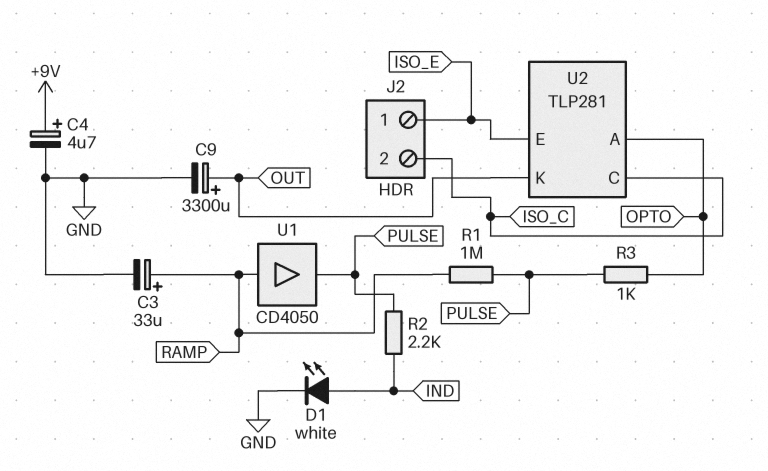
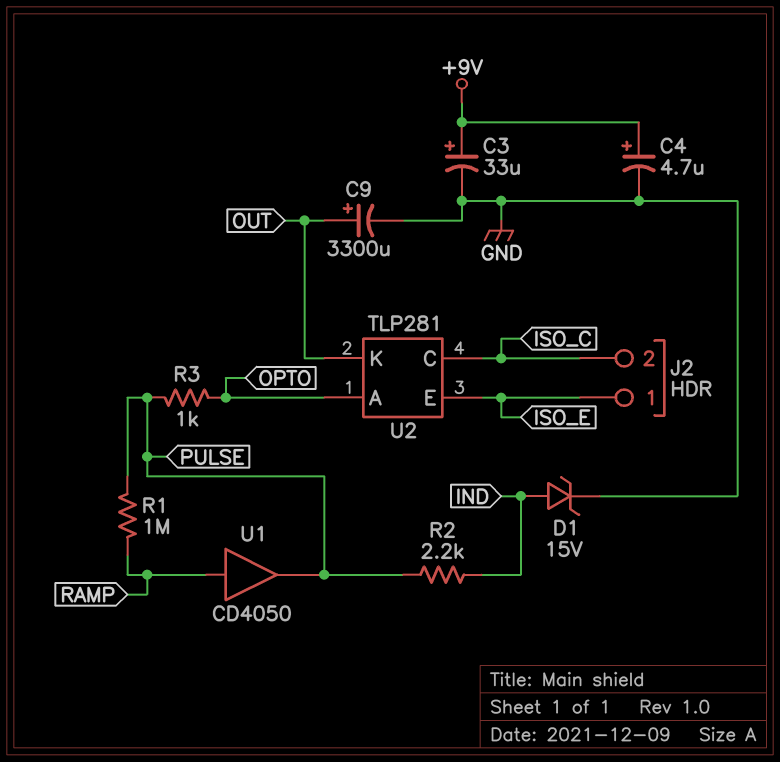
C3: 33uF (plus RAMP, minus GND) -> 33uF (plus +9V, minus GND)
D1: LED white (A IND, K GND) -> zener 15V (A IND, K GND)

